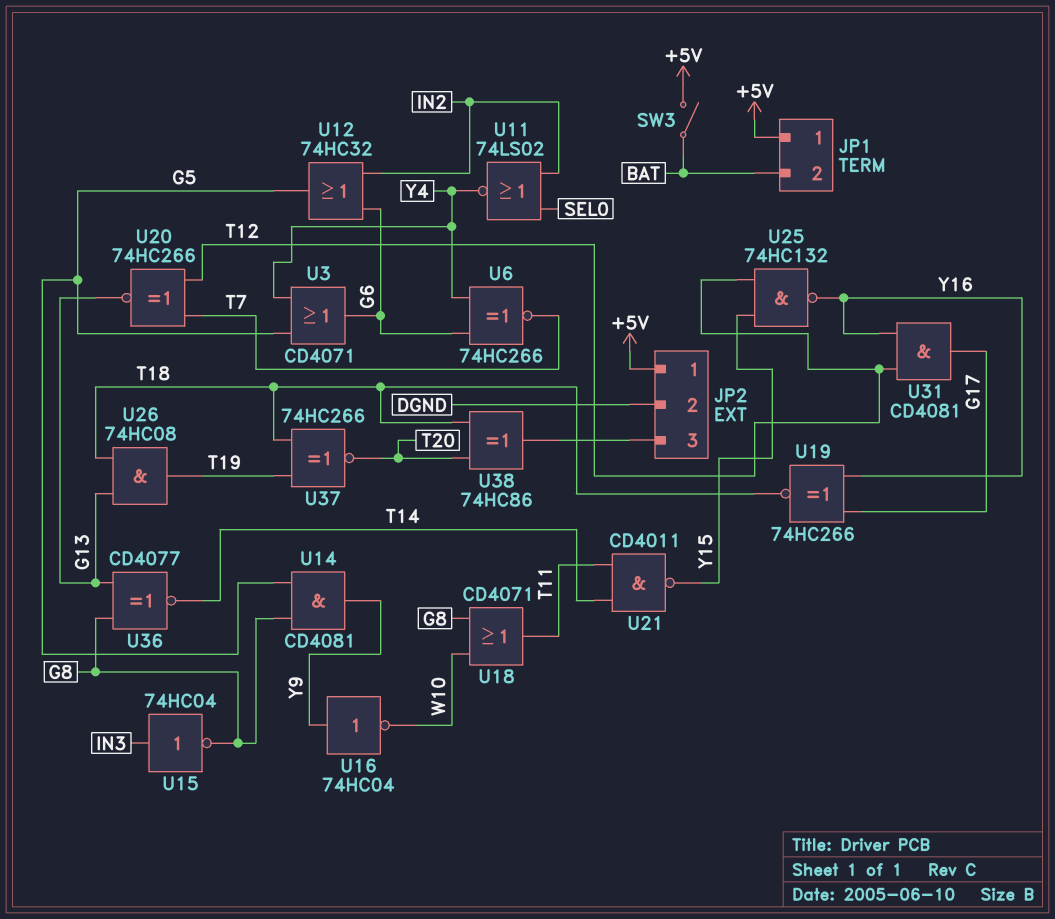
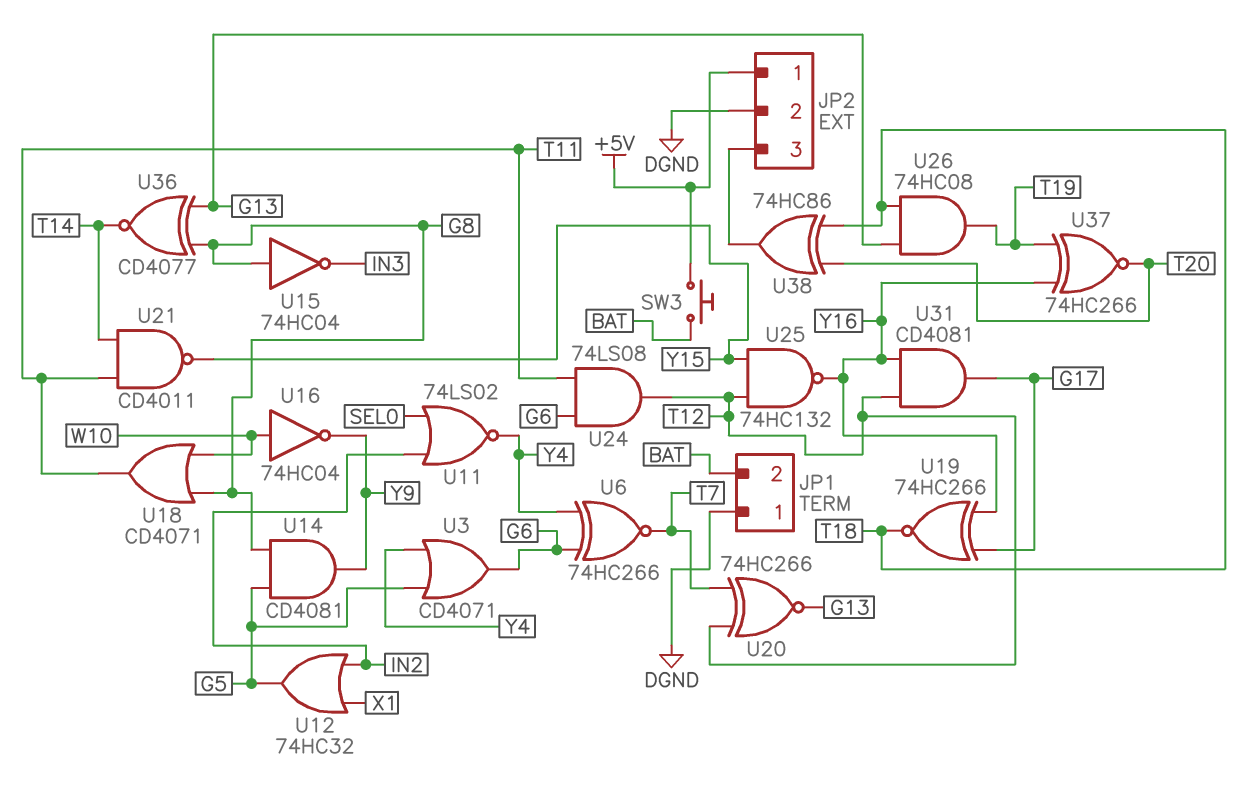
JP1 pin 1: +5V -> DGND
SW3: switch (+5V, BAT) -> button (+5V, BAT)
U12: OR 74HC32 (in G6, in IN2, out G5) -> OR 74HC32 (in IN2, in X1, out G5)
U15: NOT 74HC04 (in IN3, out G8) -> NOT 74HC04 (in G8, out IN3)
U16: NOT 74HC04 (in Y9, out W10) -> NOT 74HC04 (in W10, out Y9)
U24: none -> AND 74LS08 (in G6, in T11, out T12)
U37: XNOR 74HC266 (in T18, in T19, out T20) -> XNOR 74HC266 (in T19, in Y16, out T20)

